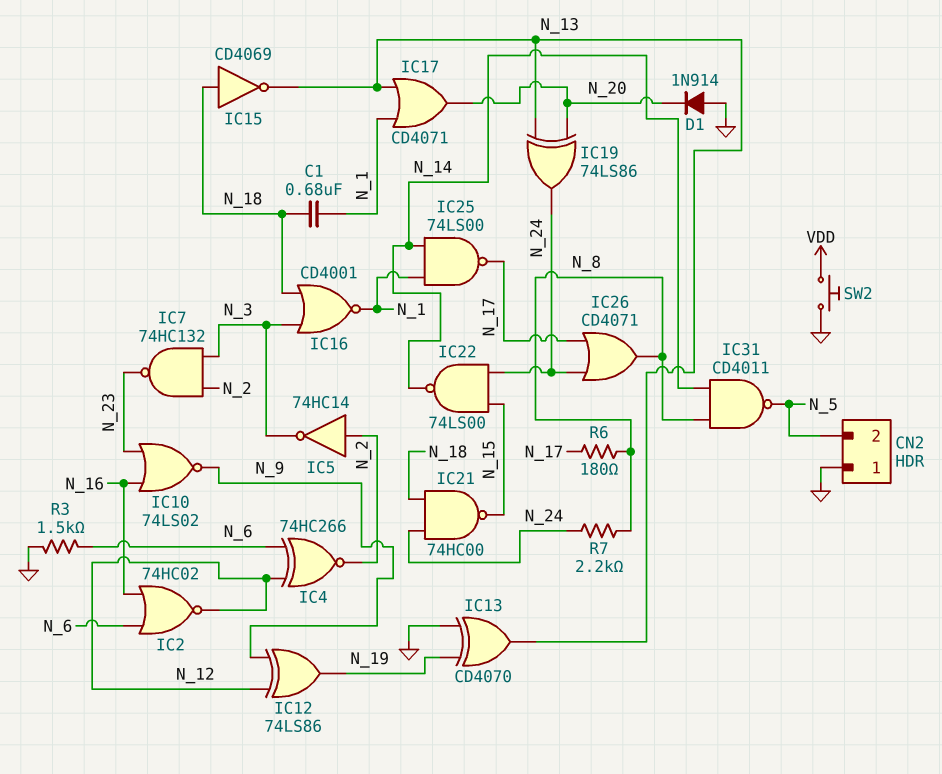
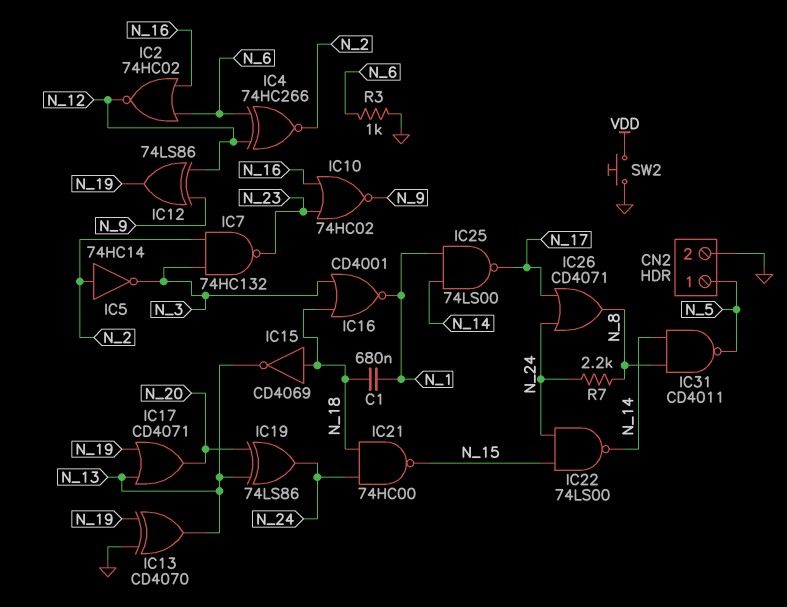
CN2 pin 1: GND -> N_5
CN2 pin 2: N_5 -> GND
D1: diode 1N914 (A GND, K N_20) -> none
IC10: NOR 74LS02 (in N_16, in N_23, out N_9) -> NOR 74HC02 (in N_16, in N_23, out N_9)
IC17: OR CD4071 (in N_1, in N_13, out N_20) -> OR CD4071 (in N_13, in N_19, out N_20)
R3: 1.5k (GND, N_6) -> 1k (GND, N_6)
R6: 180 (N_8, N_17) -> none

